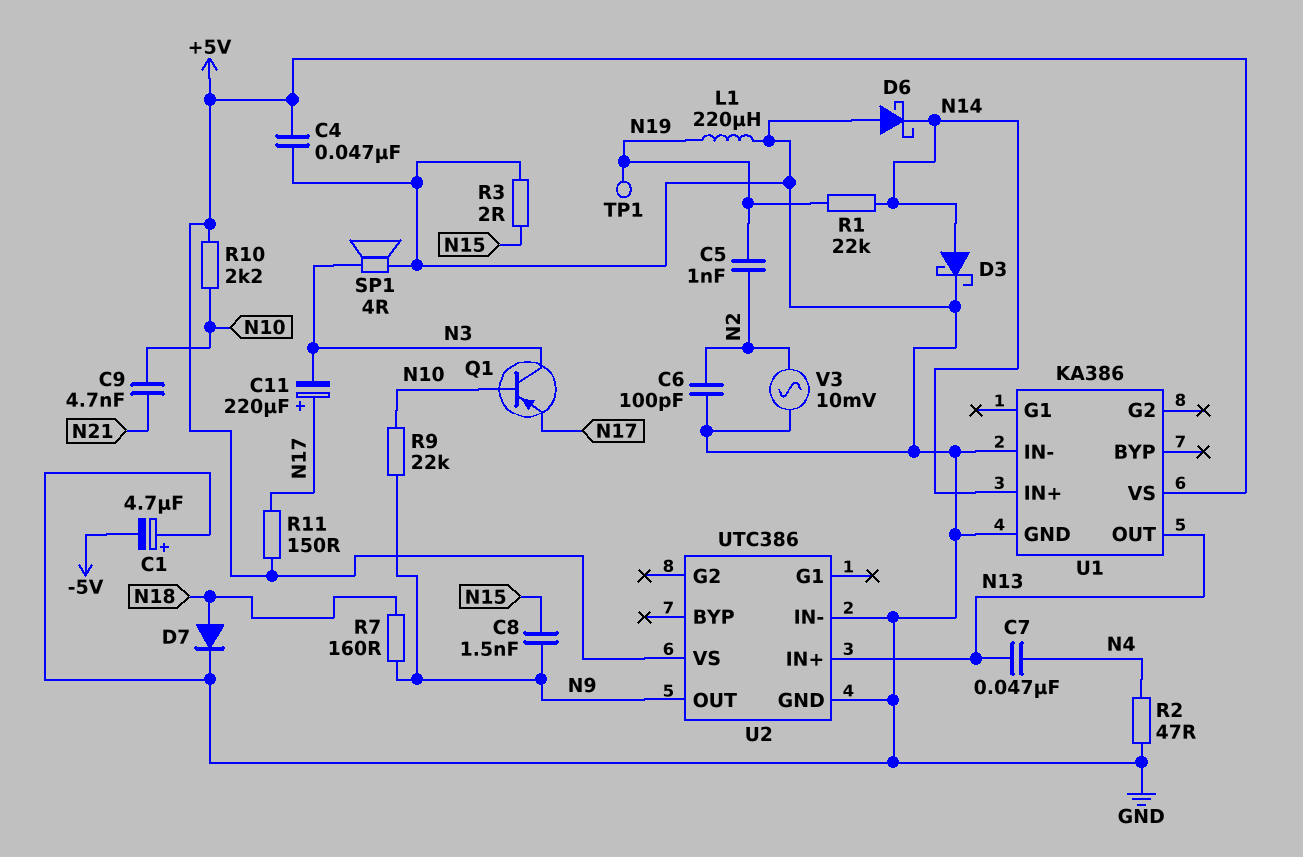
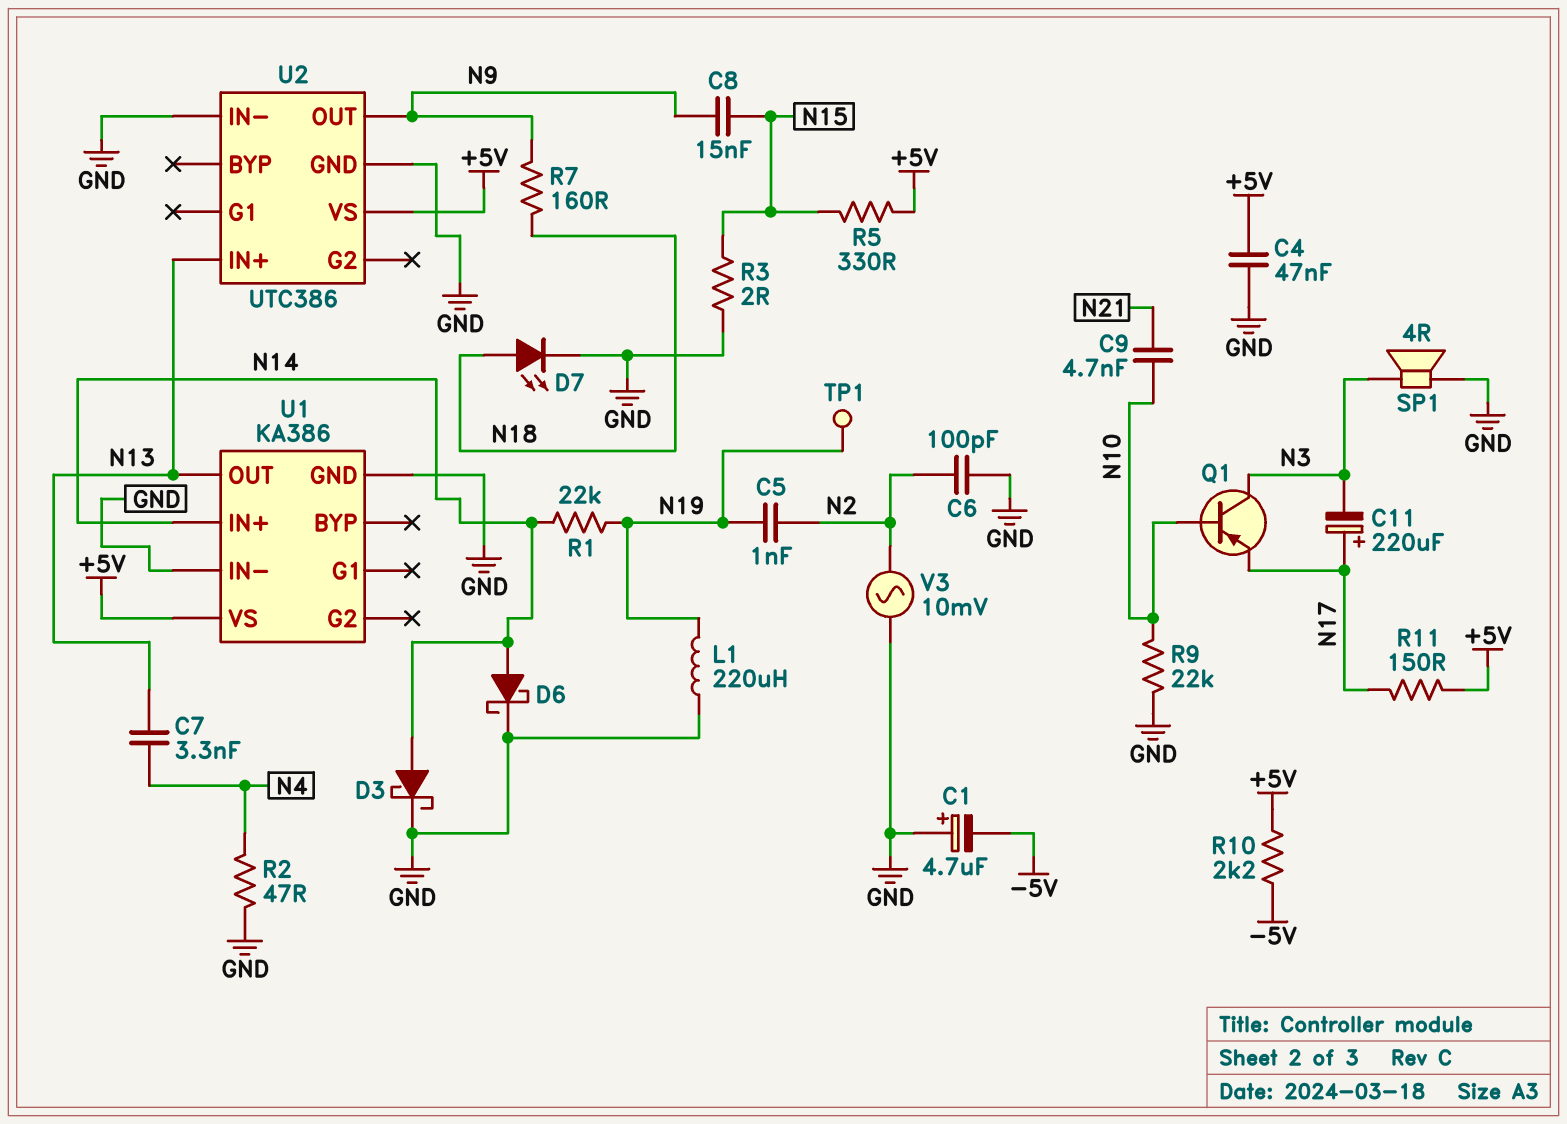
C7: 47nF (N4, N13) -> 3.3nF (N4, N13)
C8: 1.5nF (N9, N15) -> 15nF (N9, N15)
D6: schottky (A GND, K N14) -> schottky (A N14, K GND)
D7: diode (A N18, K GND) -> LED (A N18, K GND)
R5: none -> 330 (+5V, N15)
R9: 22k (N9, N10) -> 22k (GND, N10)
R10: 2.2k (+5V, N10) -> 2.2k (+5V, -5V)

